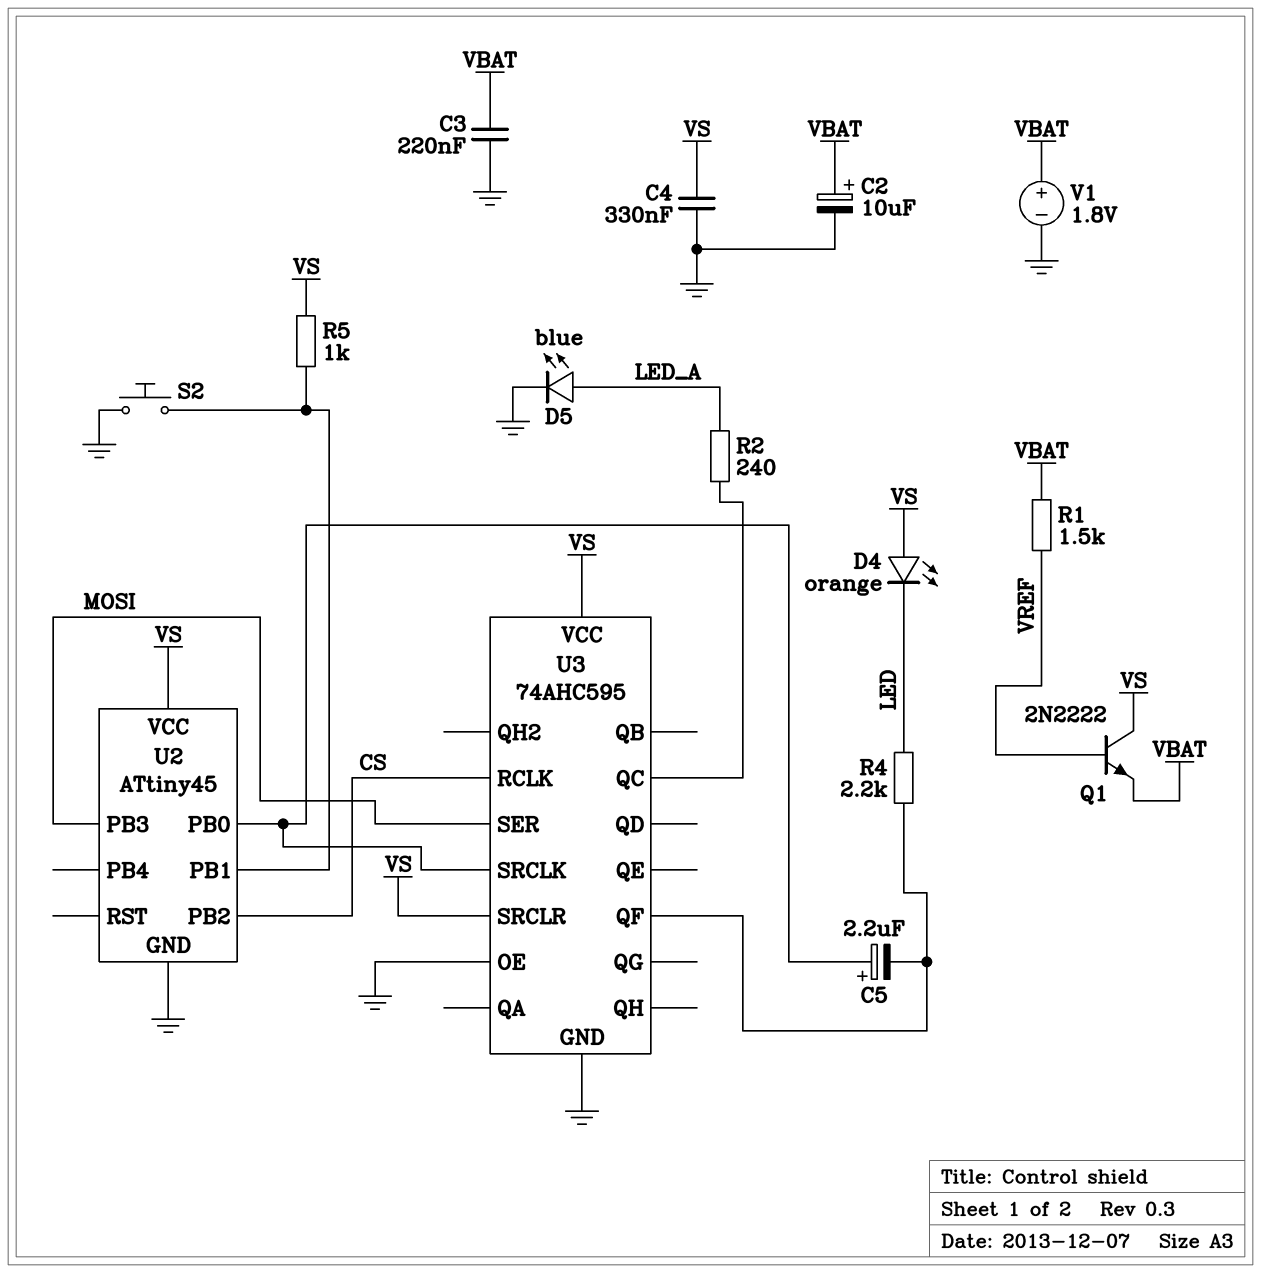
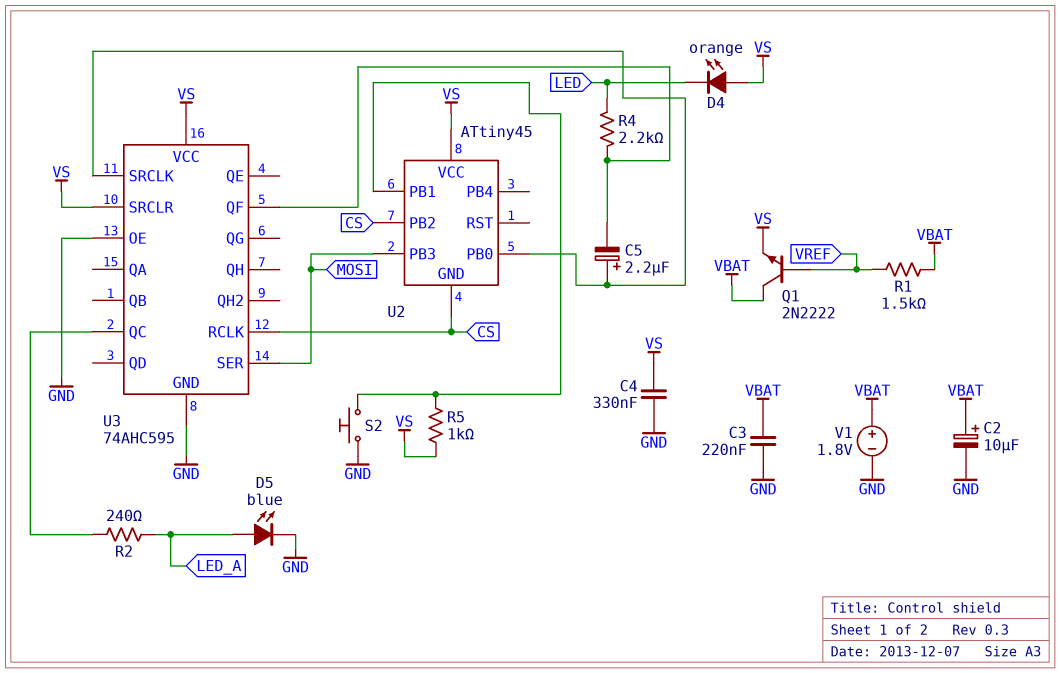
Q1: NPN 2N2222 (B VREF, C VS, E VBAT) -> NPN 2N2222 (B VREF, C VBAT, E VS)
U2 pin GND: GND -> CS

